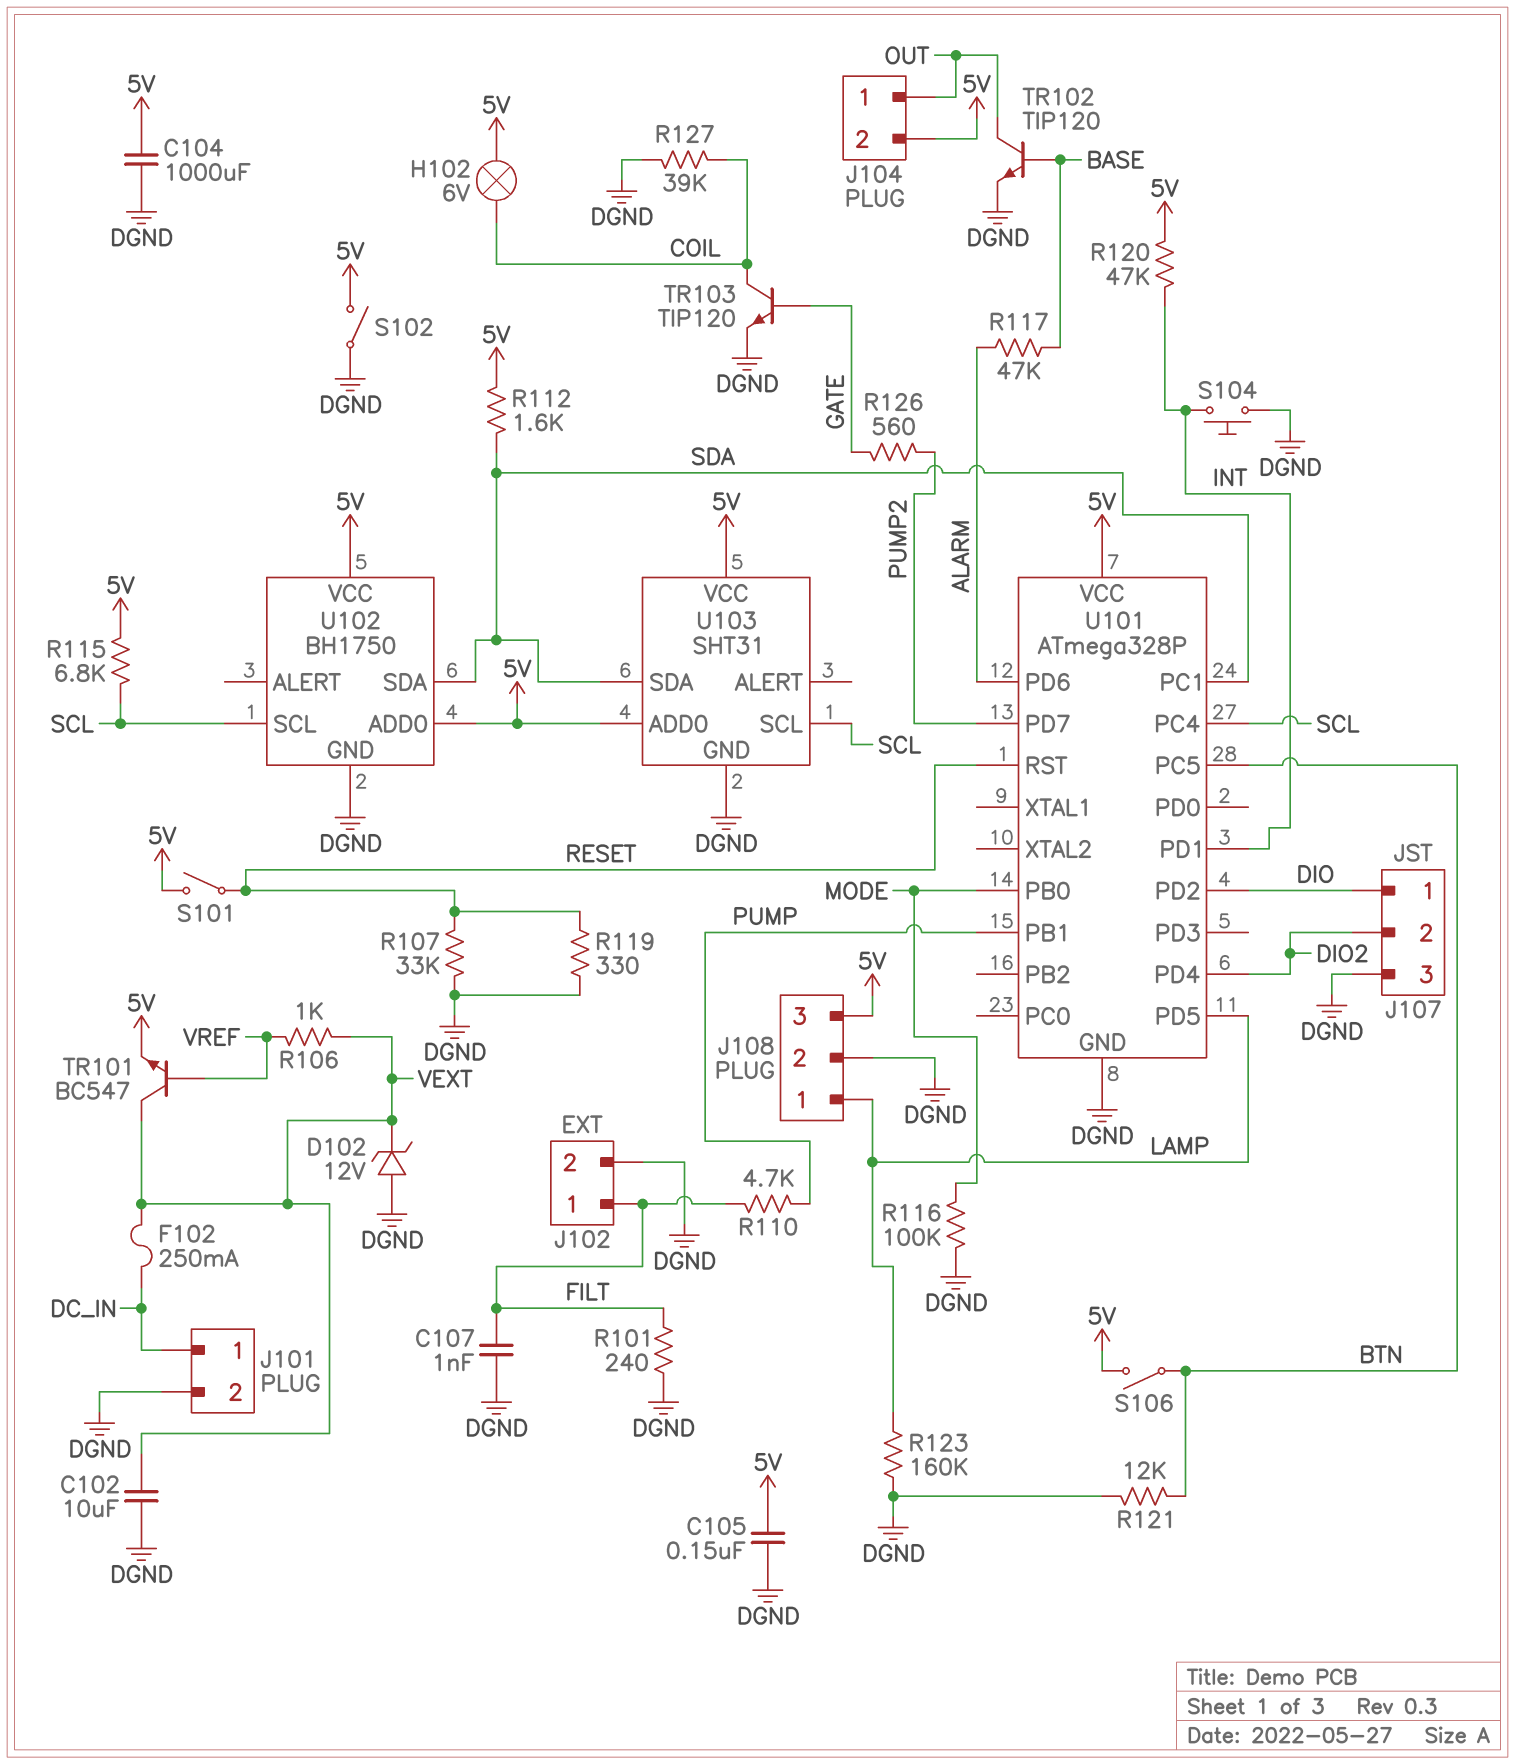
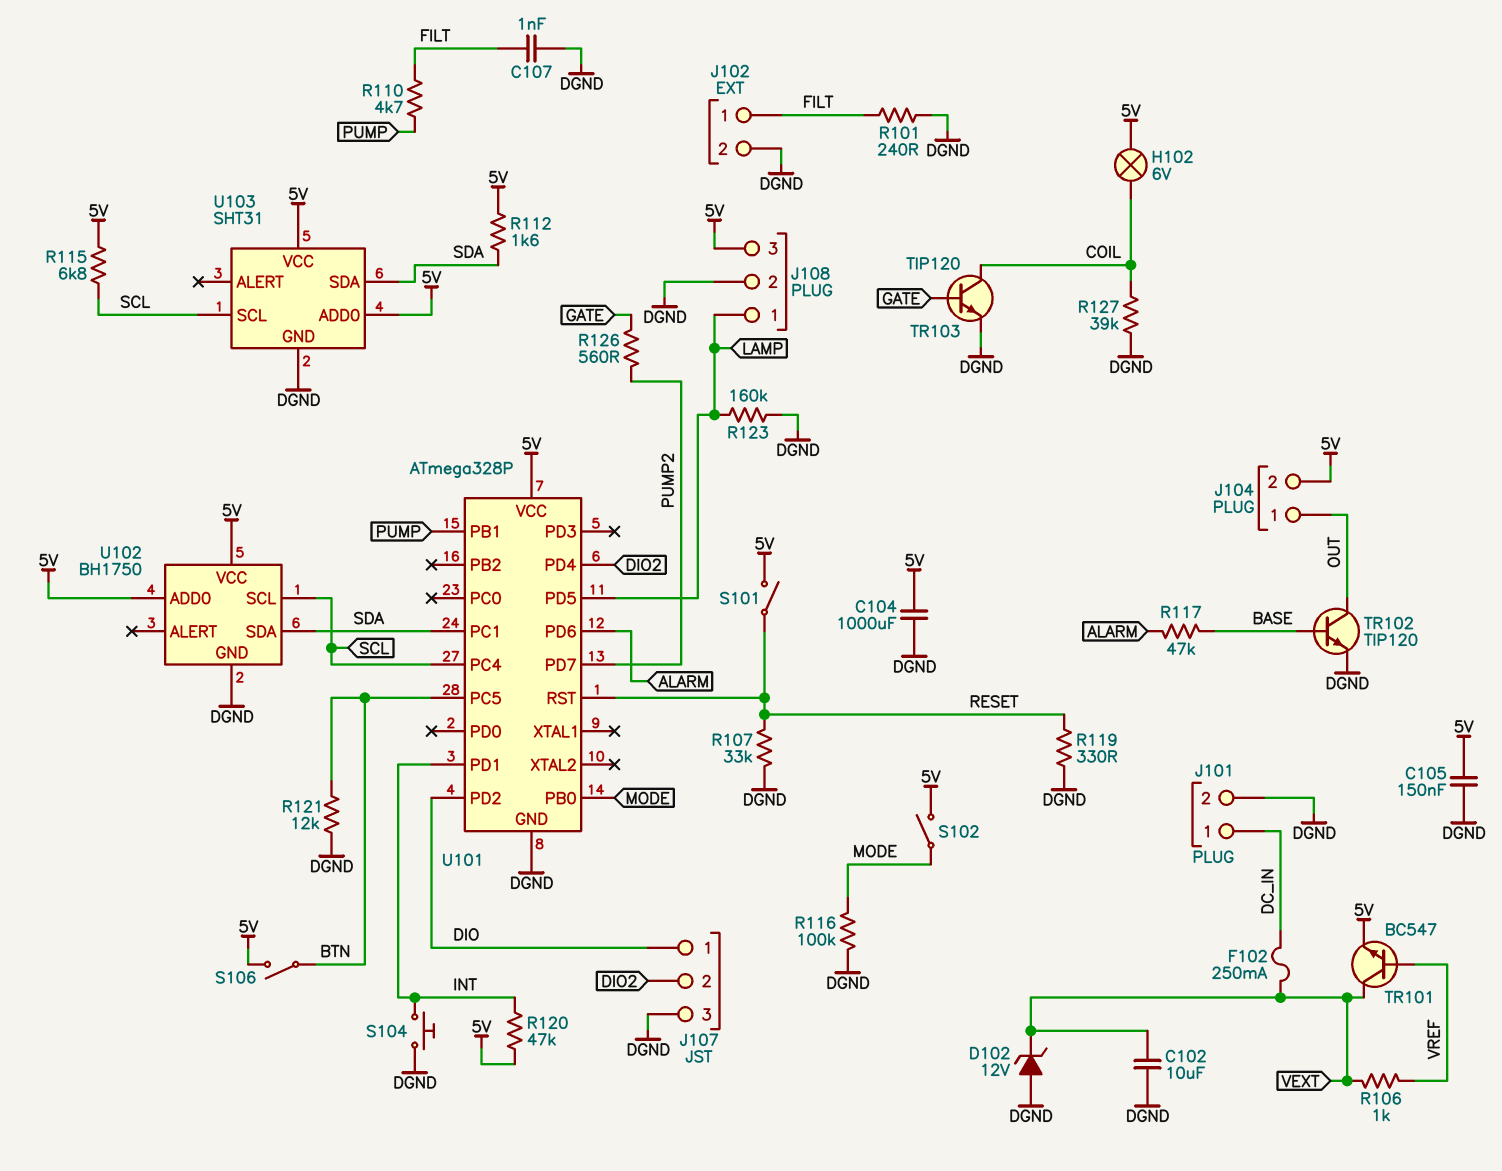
S102: switch (5V, DGND) -> switch (5V, MODE)

